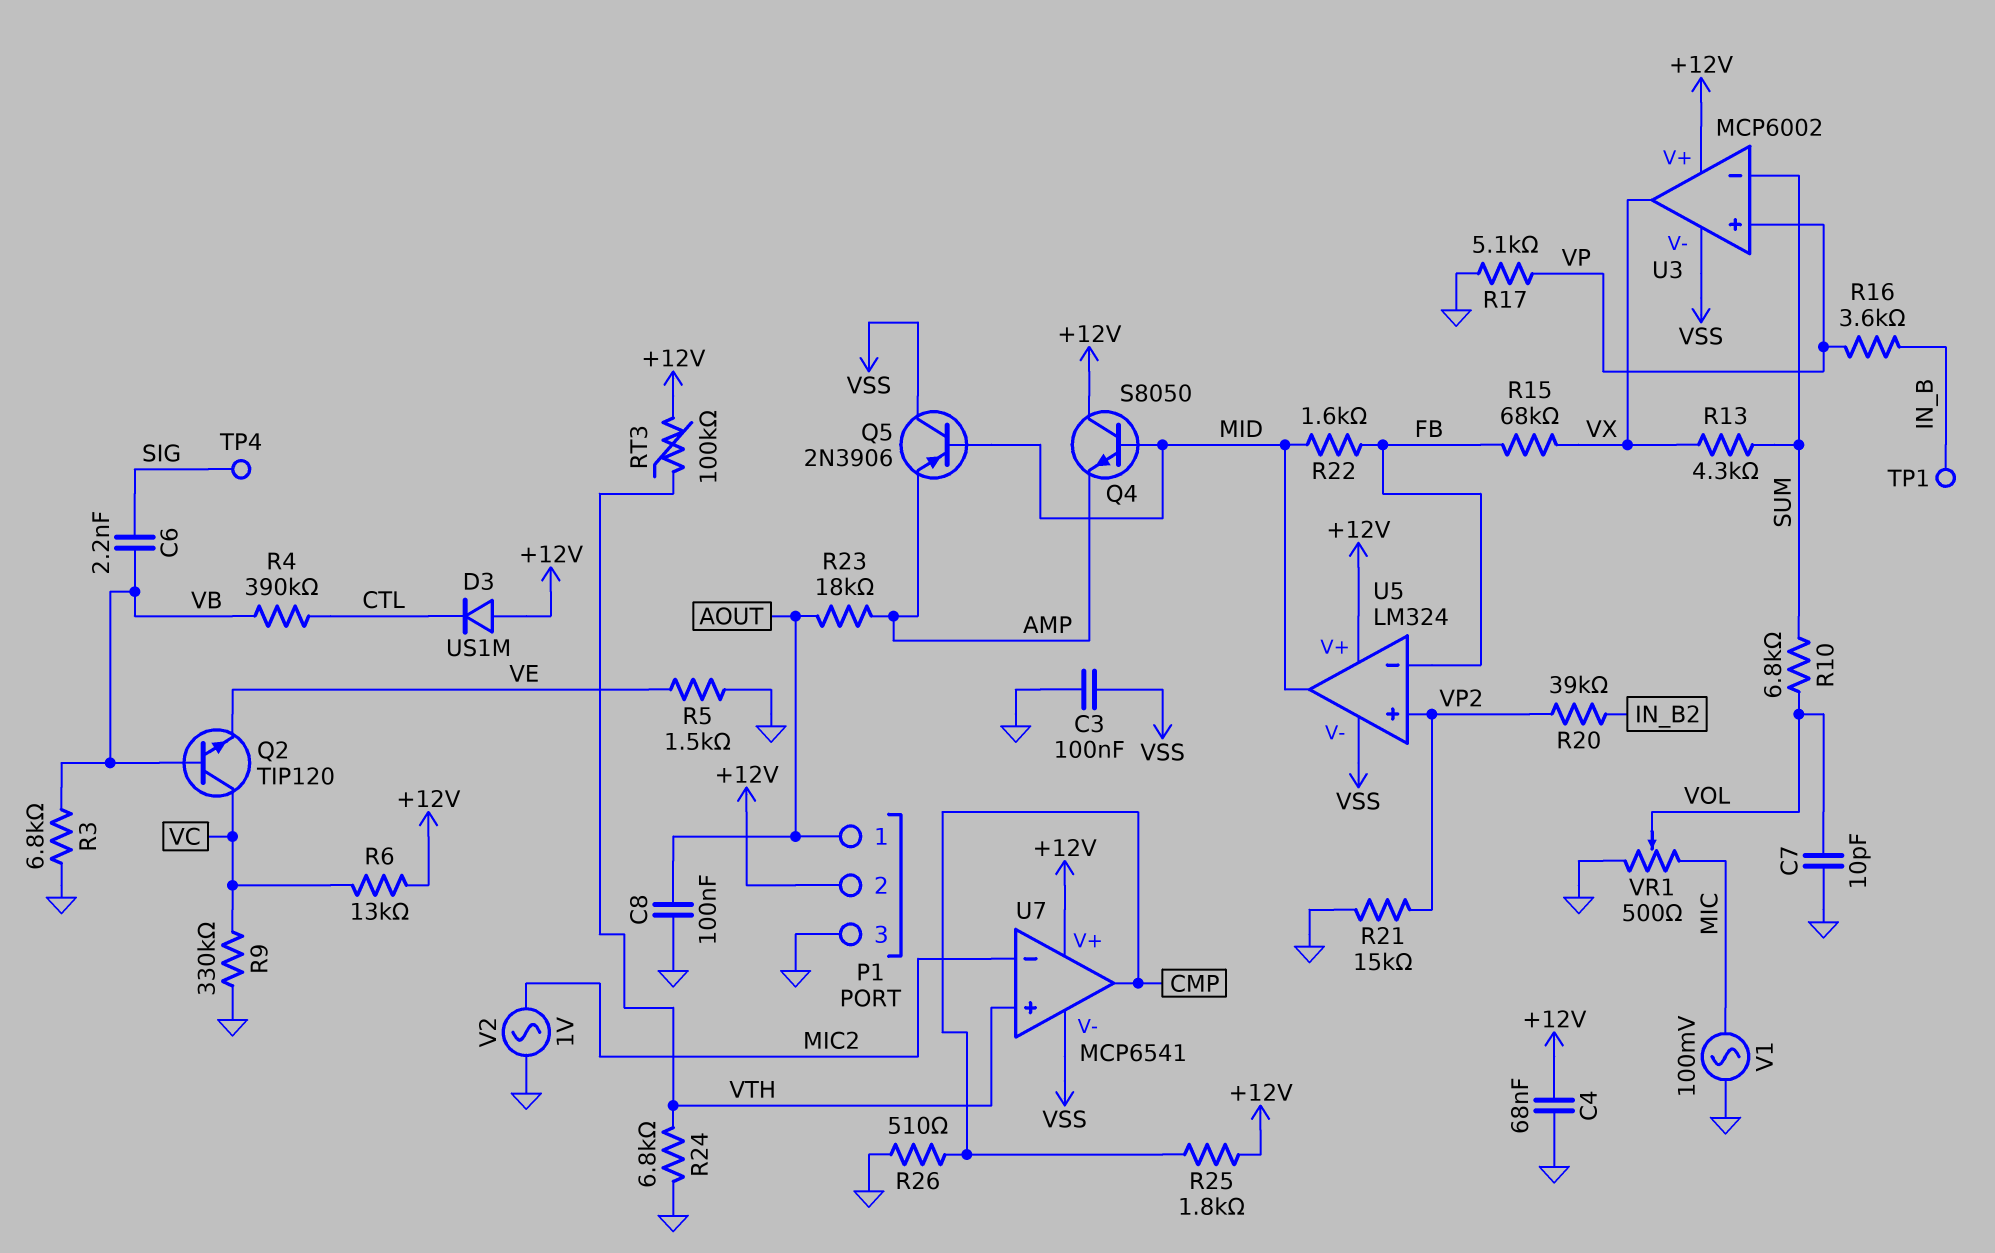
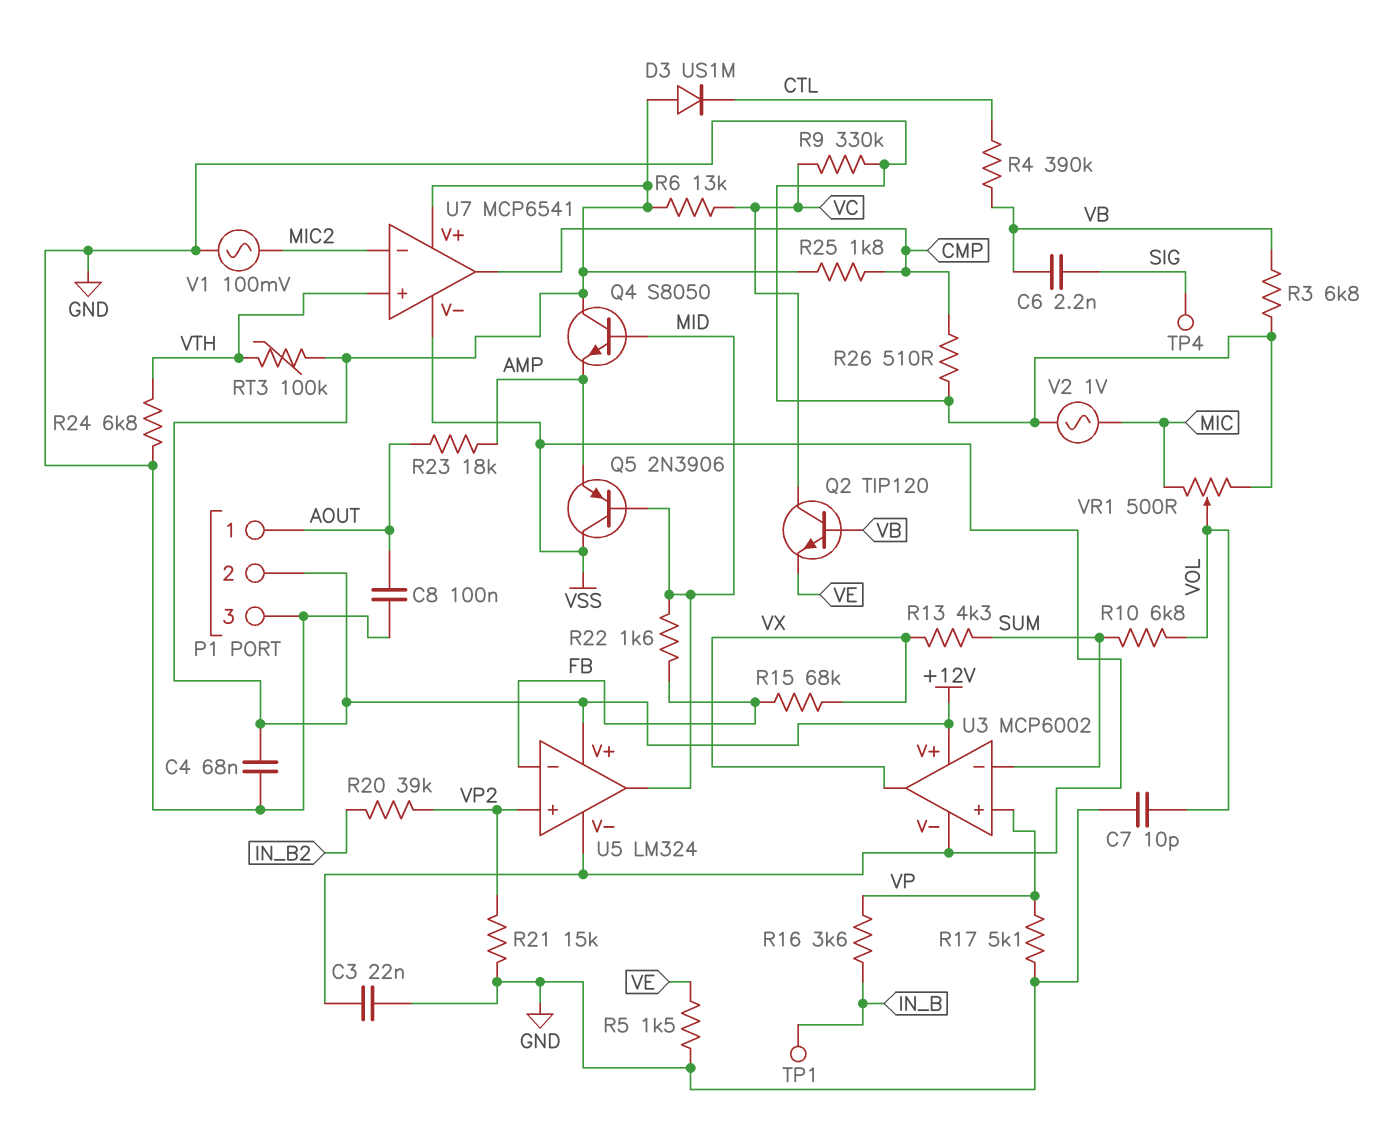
C3: 100nF (GND, VSS) -> 22nF (GND, VSS)
V1: AC 100mV (GND, MIC) -> AC 100mV (GND, MIC2)
V2: AC 1V (GND, MIC2) -> AC 1V (GND, MIC)

